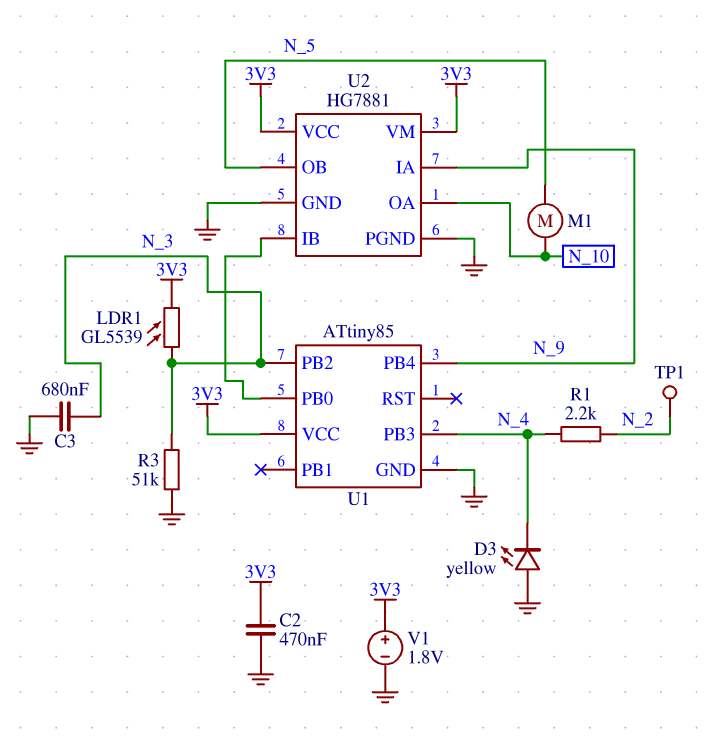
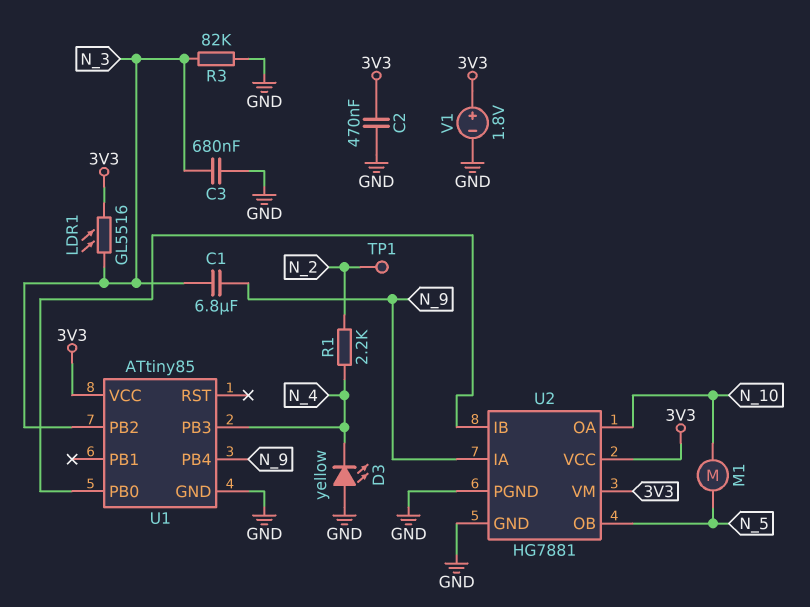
C1: none -> 6.8uF (N_3, N_9)
LDR1: GL5539 (3V3, N_3) -> GL5516 (3V3, N_3)
R3: 51k (GND, N_3) -> 82k (GND, N_3)

